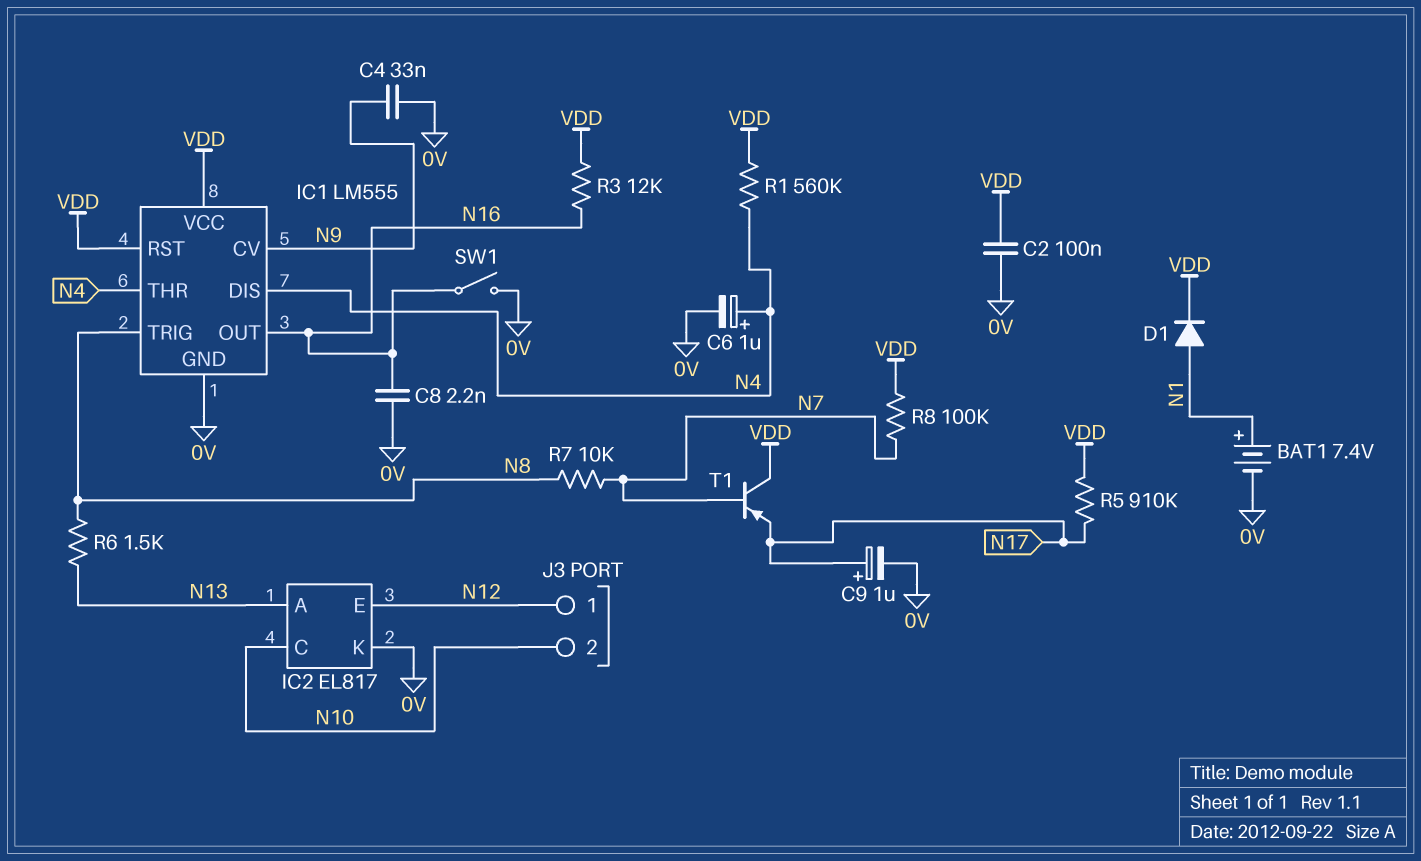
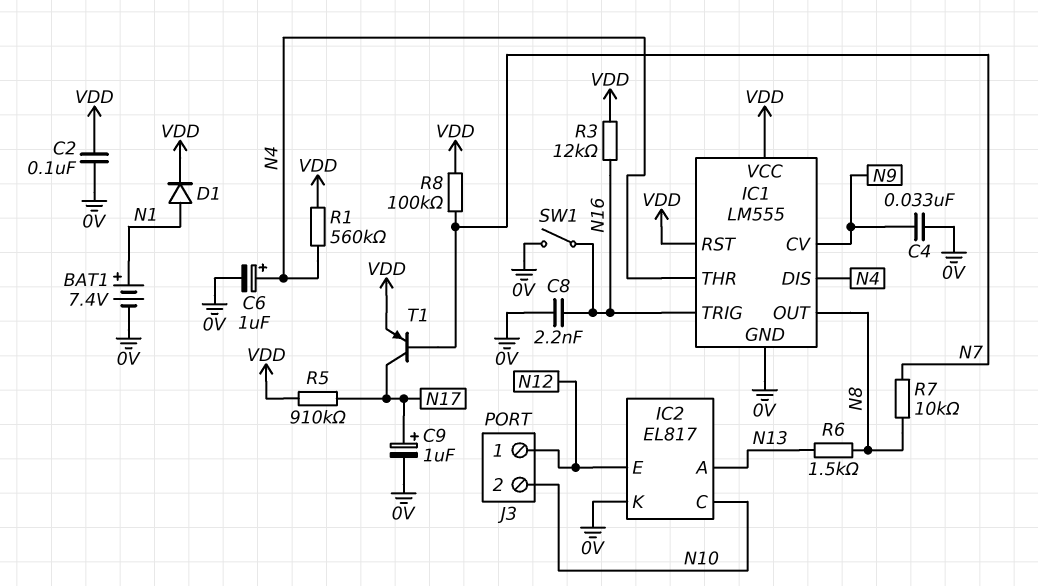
IC1 pin OUT: N16 -> N8
IC1 pin TRIG: N8 -> N16
T1: PNP (B N7, C VDD, E N17) -> PNP (B N7, C N17, E VDD)

